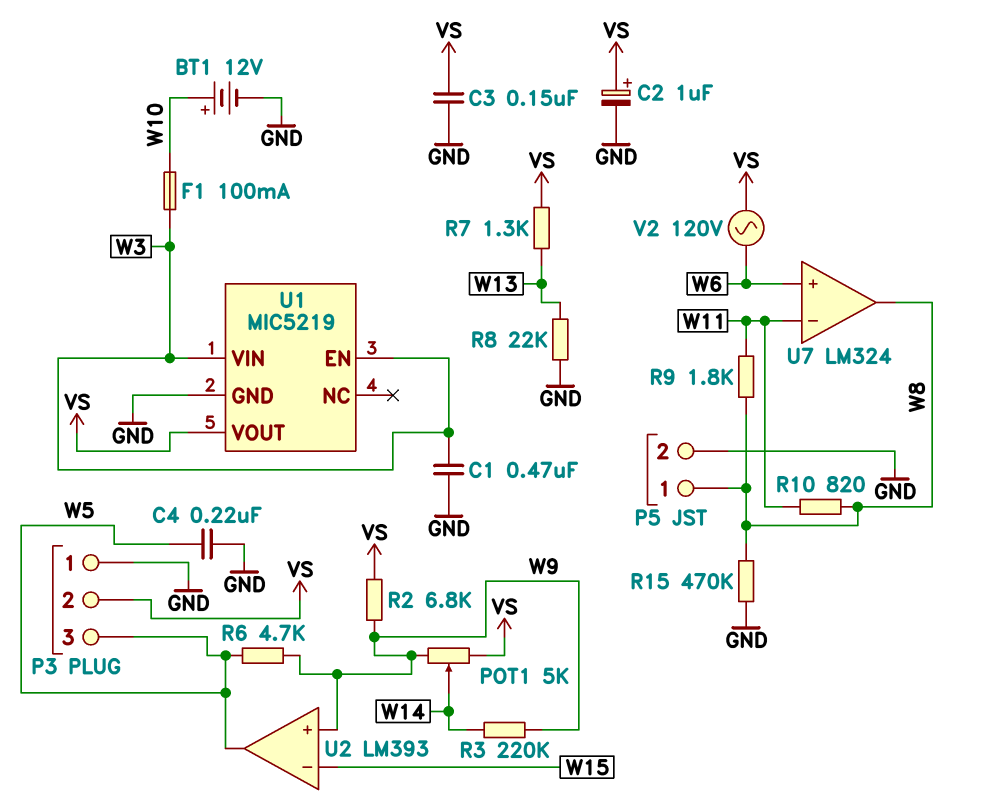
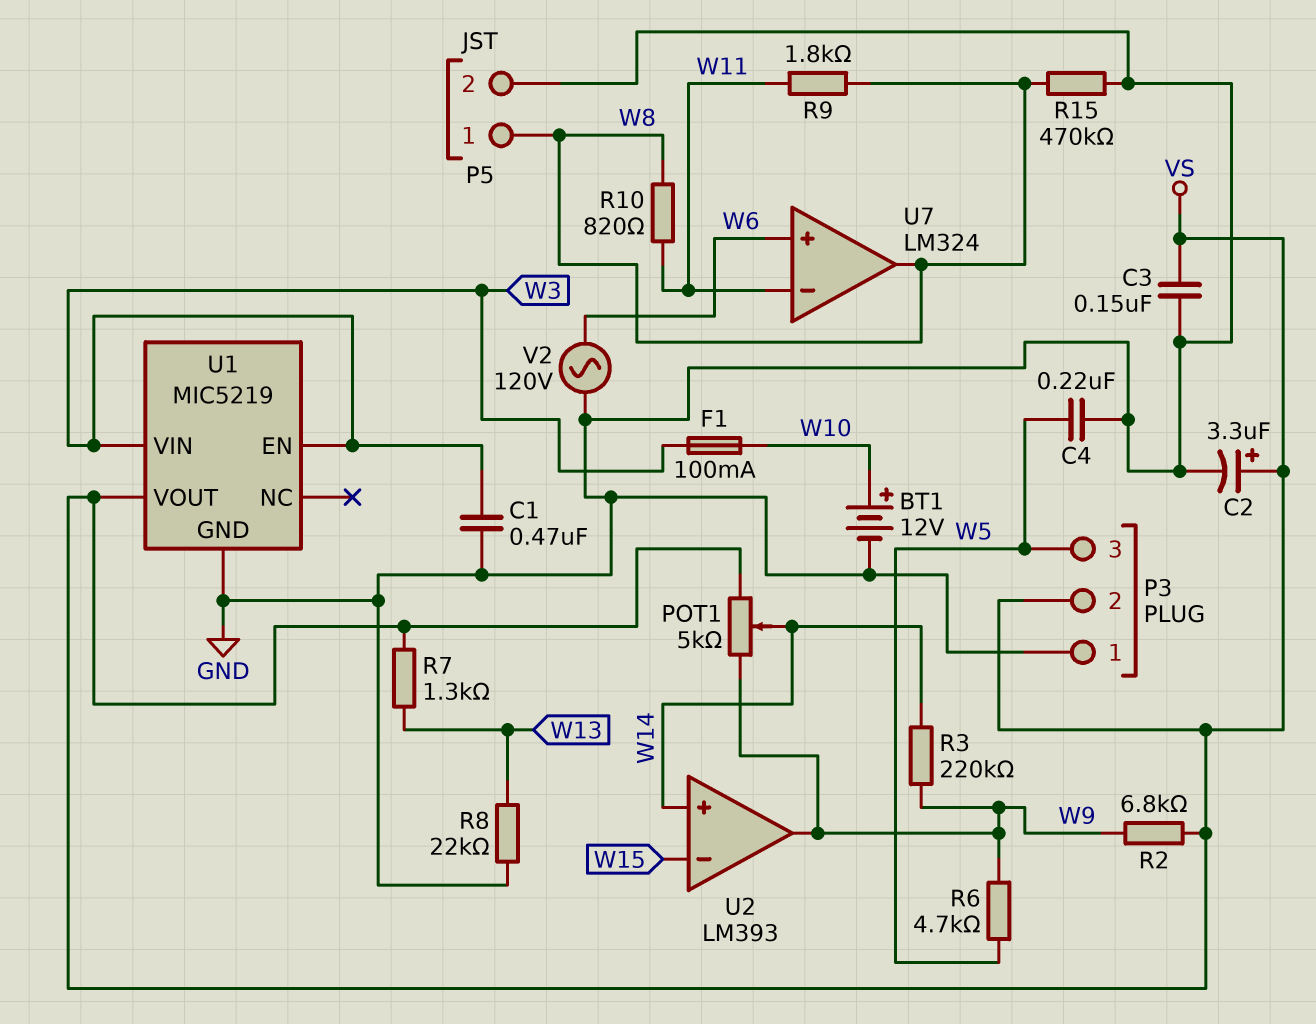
C2: 1uF (plus VS, minus GND) -> 3.3uF (plus VS, minus GND)
U2 pin in+: W9 -> W14
U2 pin out: W5 -> W9
V2: AC 120V (VS, W6) -> AC 120V (GND, W6)

